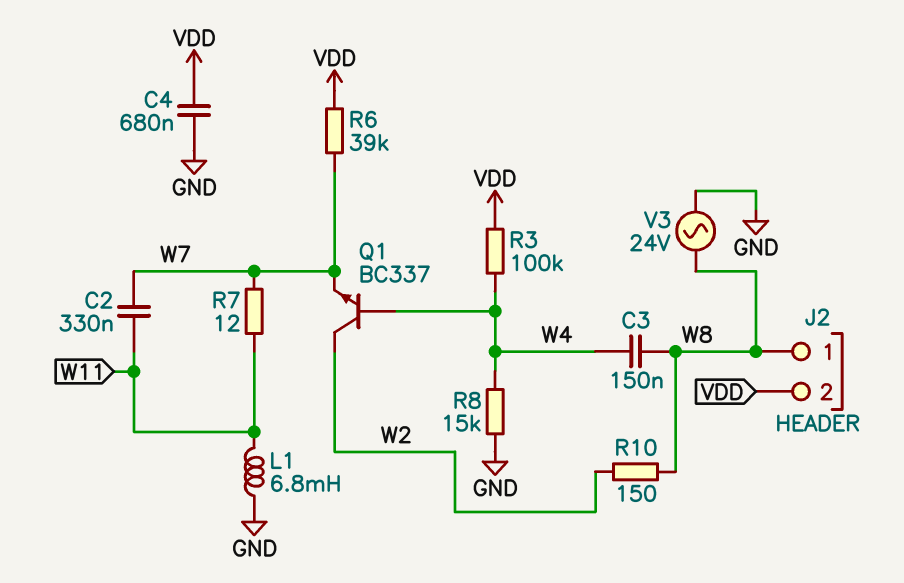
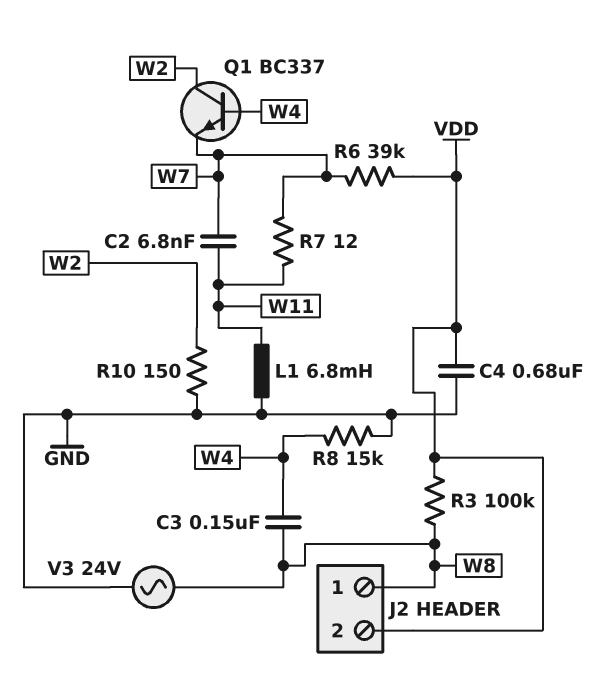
C2: 330nF (W7, W11) -> 6.8nF (W7, W11)
R3: 100k (VDD, W4) -> 100k (VDD, W8)
R10: 150 (W2, W8) -> 150 (GND, W2)

